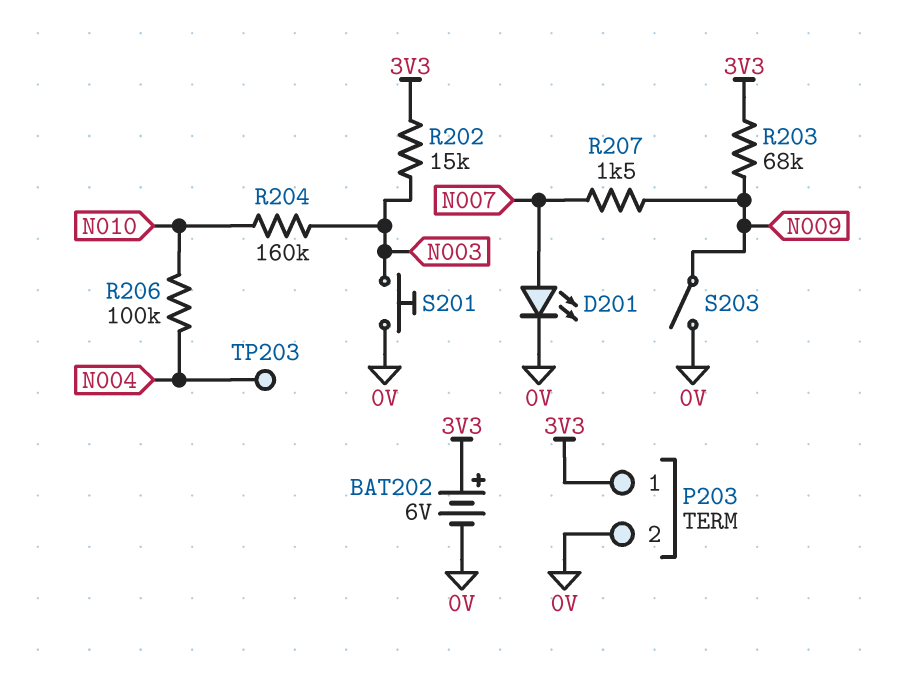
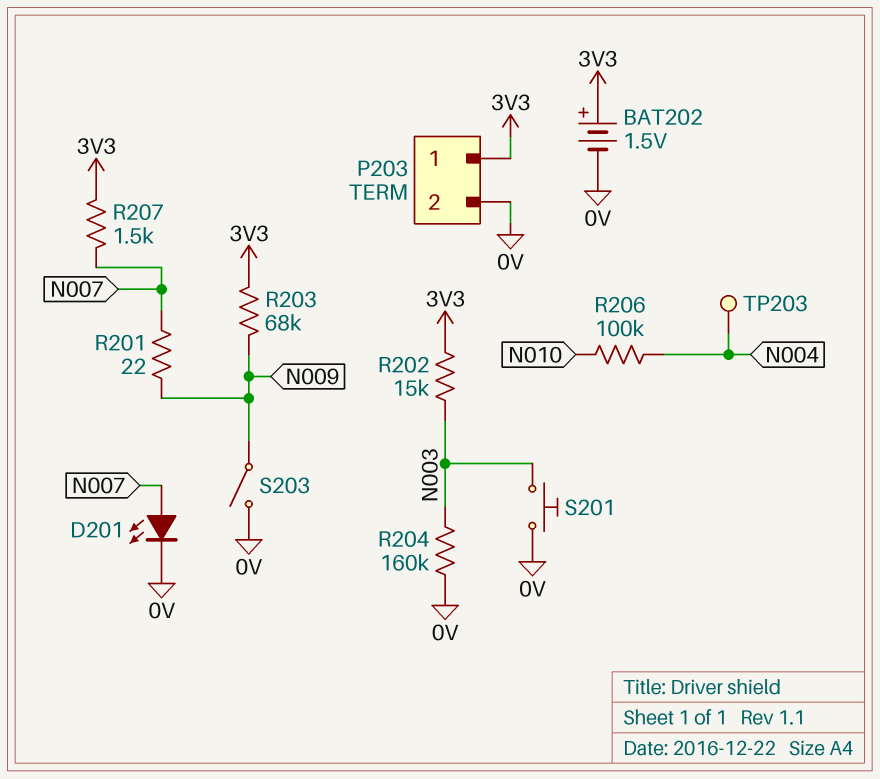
BAT202: 6V (plus 3V3, minus 0V) -> 1.5V (plus 3V3, minus 0V)
R201: none -> 22 (N007, N009)
R204: 160k (N003, N010) -> 160k (0V, N003)
R207: 1.5k (N007, N009) -> 1.5k (3V3, N007)

